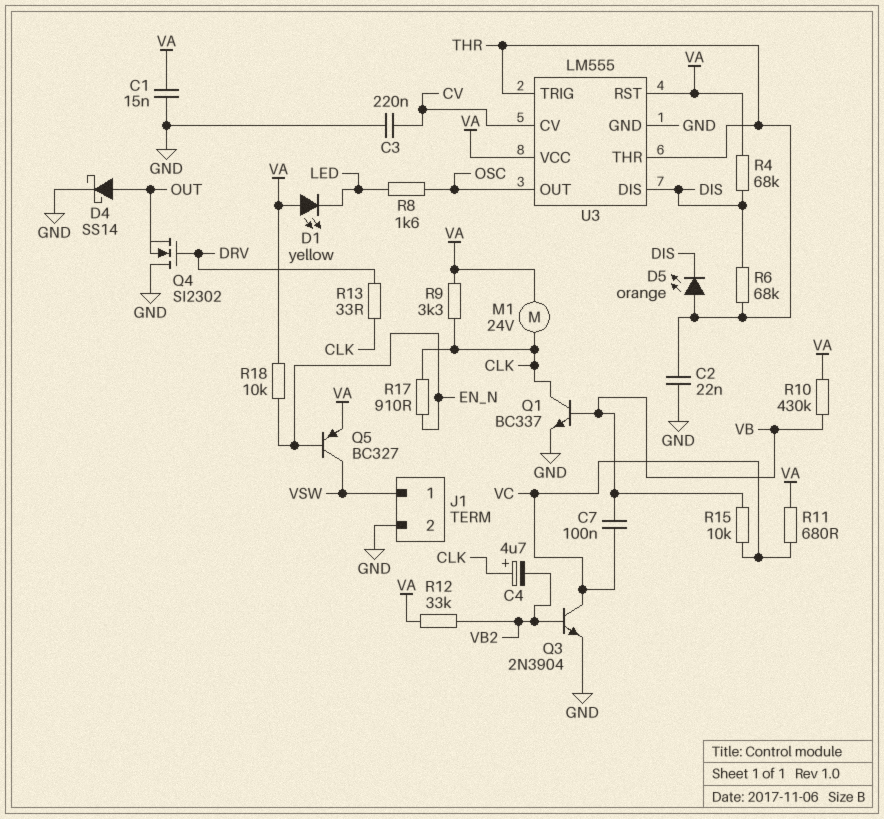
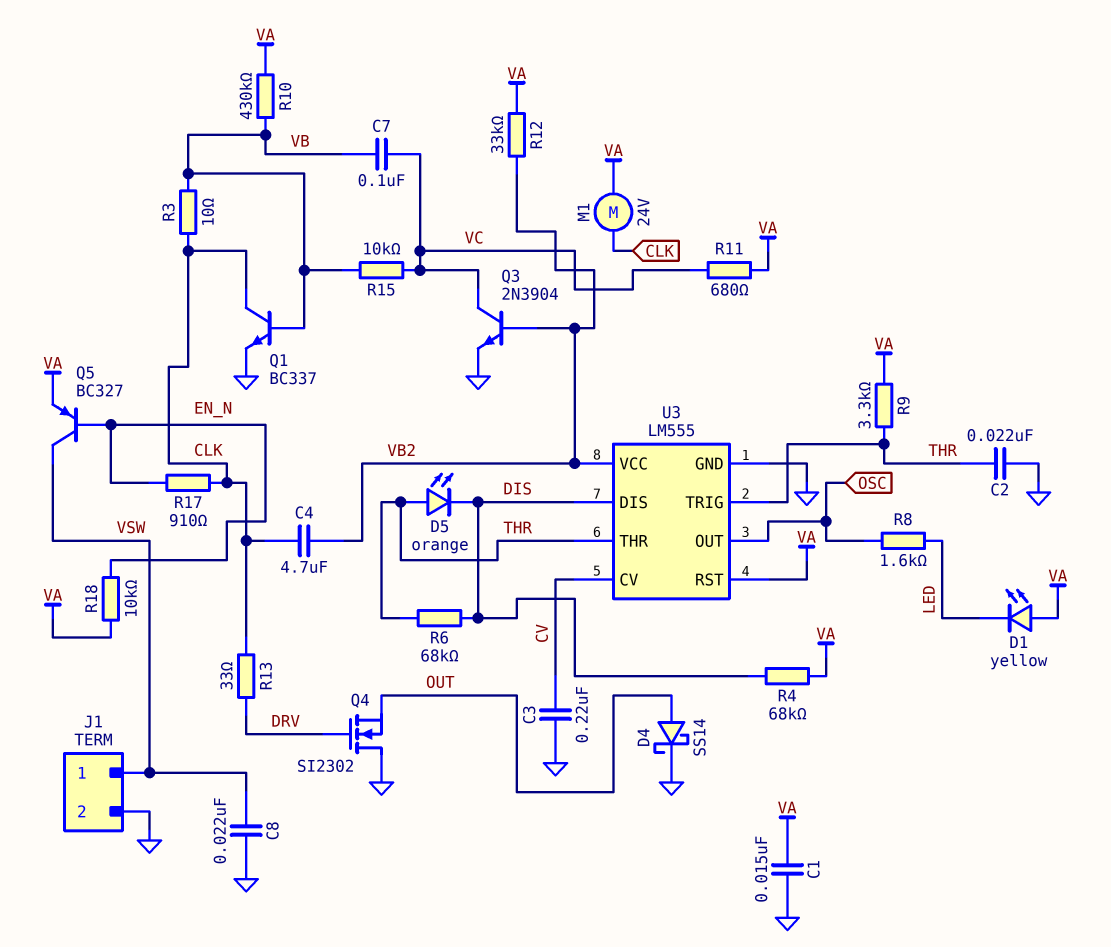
C4: 4.7uF (plus CLK, minus VB2) -> 4.7uF (CLK, VB2)
C8: none -> 22nF (GND, VSW)
R3: none -> 10 (CLK, VB)
R9: 3.3k (CLK, VA) -> 3.3k (THR, VA)
U3 pin VCC: VA -> VB2

